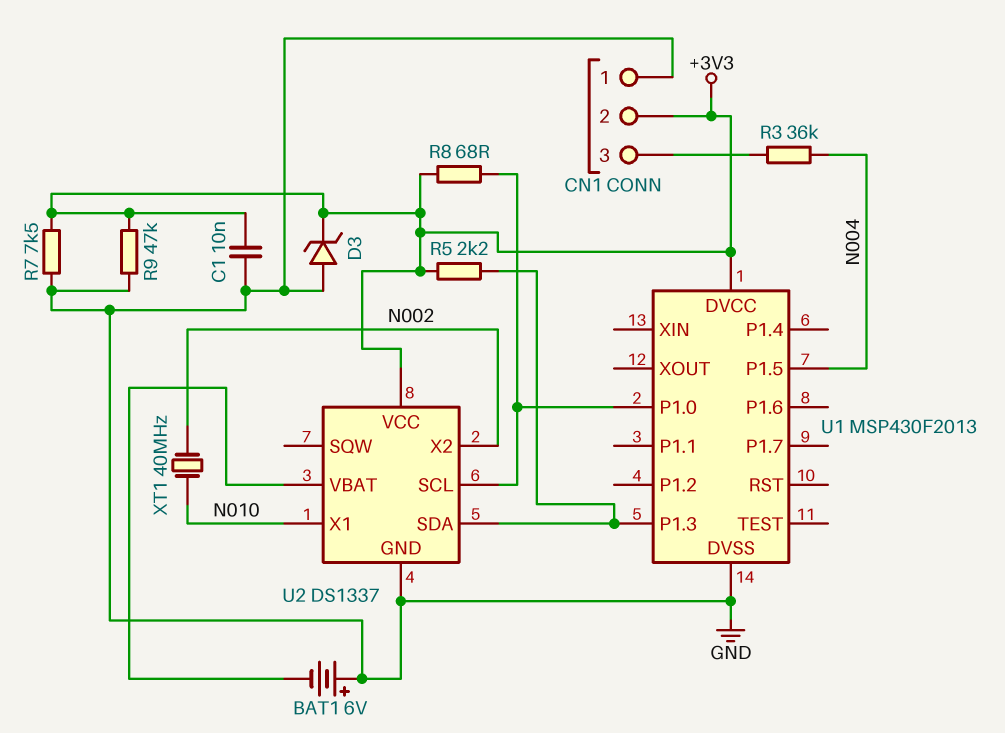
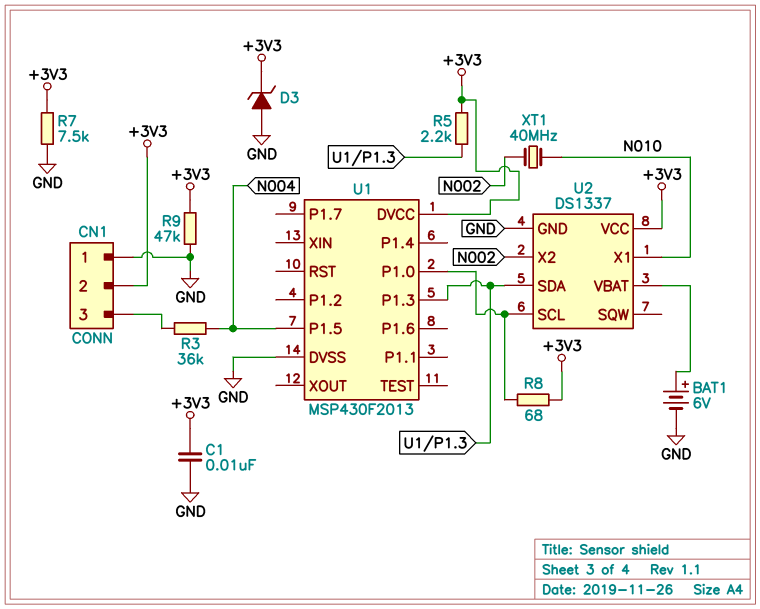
BAT1: 6V (plus GND, minus U2/VBAT) -> 6V (plus U2/VBAT, minus GND)

